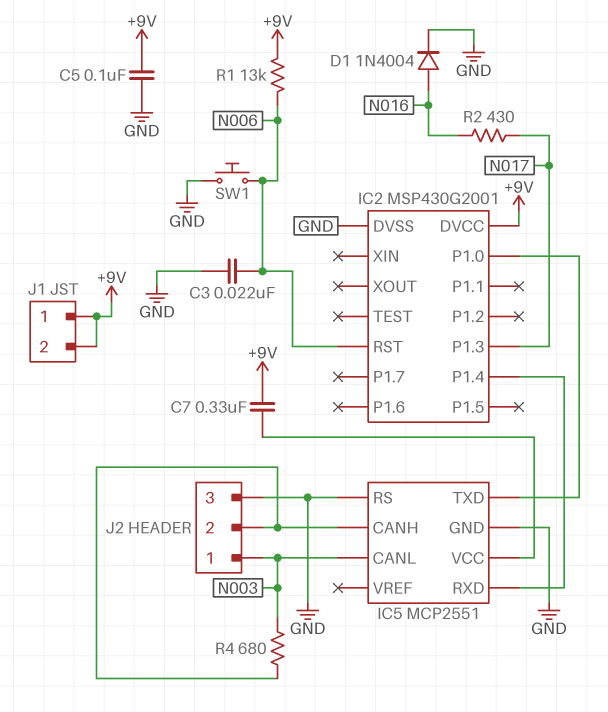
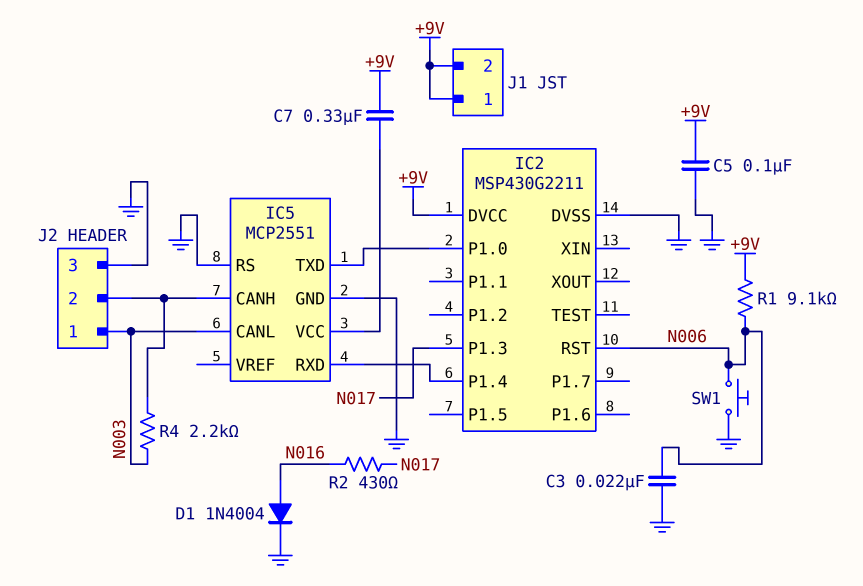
IC2: MSP430G2001 -> MSP430G2211
R1: 13k (+9V, N006) -> 9.1k (+9V, N006)
R4: 680 (IC5/CANH, N003) -> 2.2k (IC5/CANH, N003)

